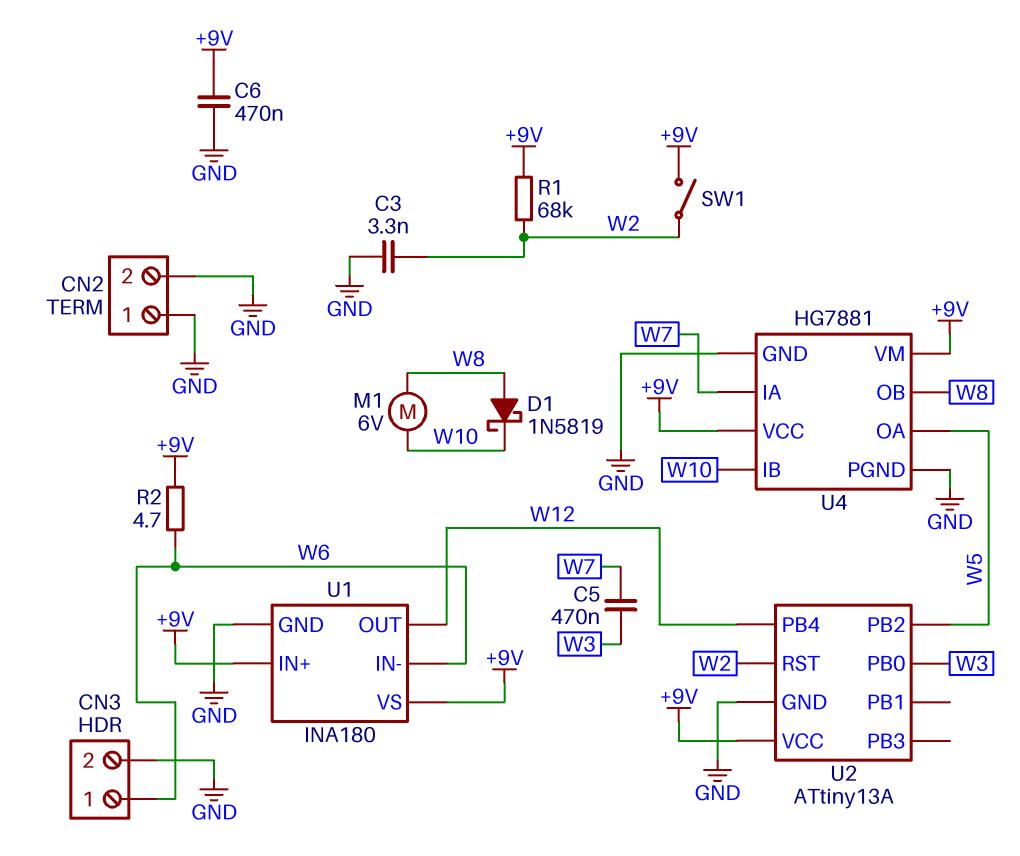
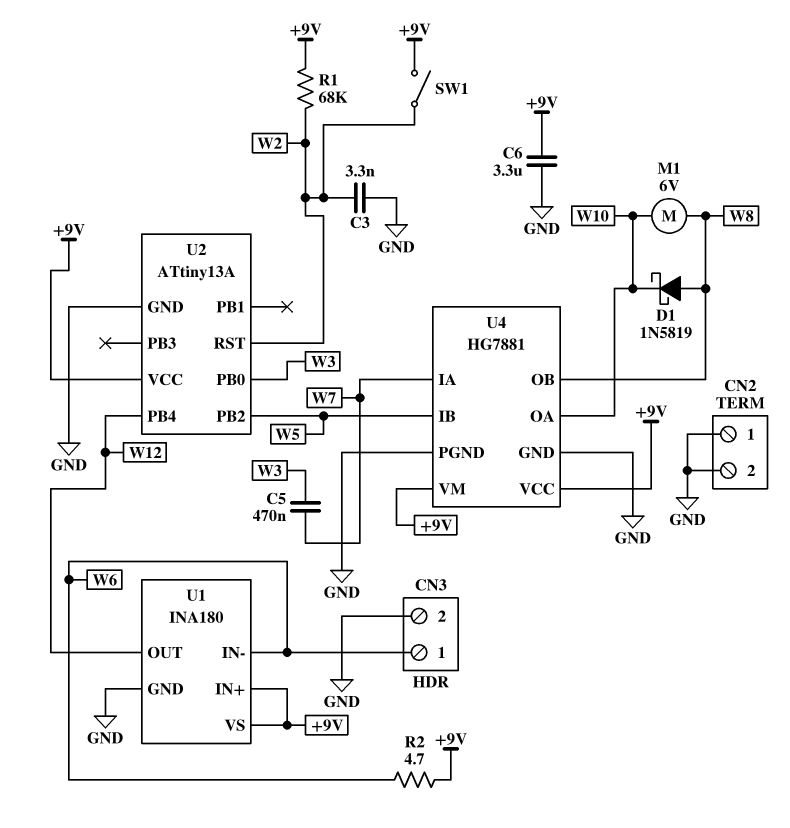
C6: 470nF (+9V, GND) -> 3.3uF (+9V, GND)
U4 pin IB: W10 -> W5
U4 pin OA: W5 -> W10

